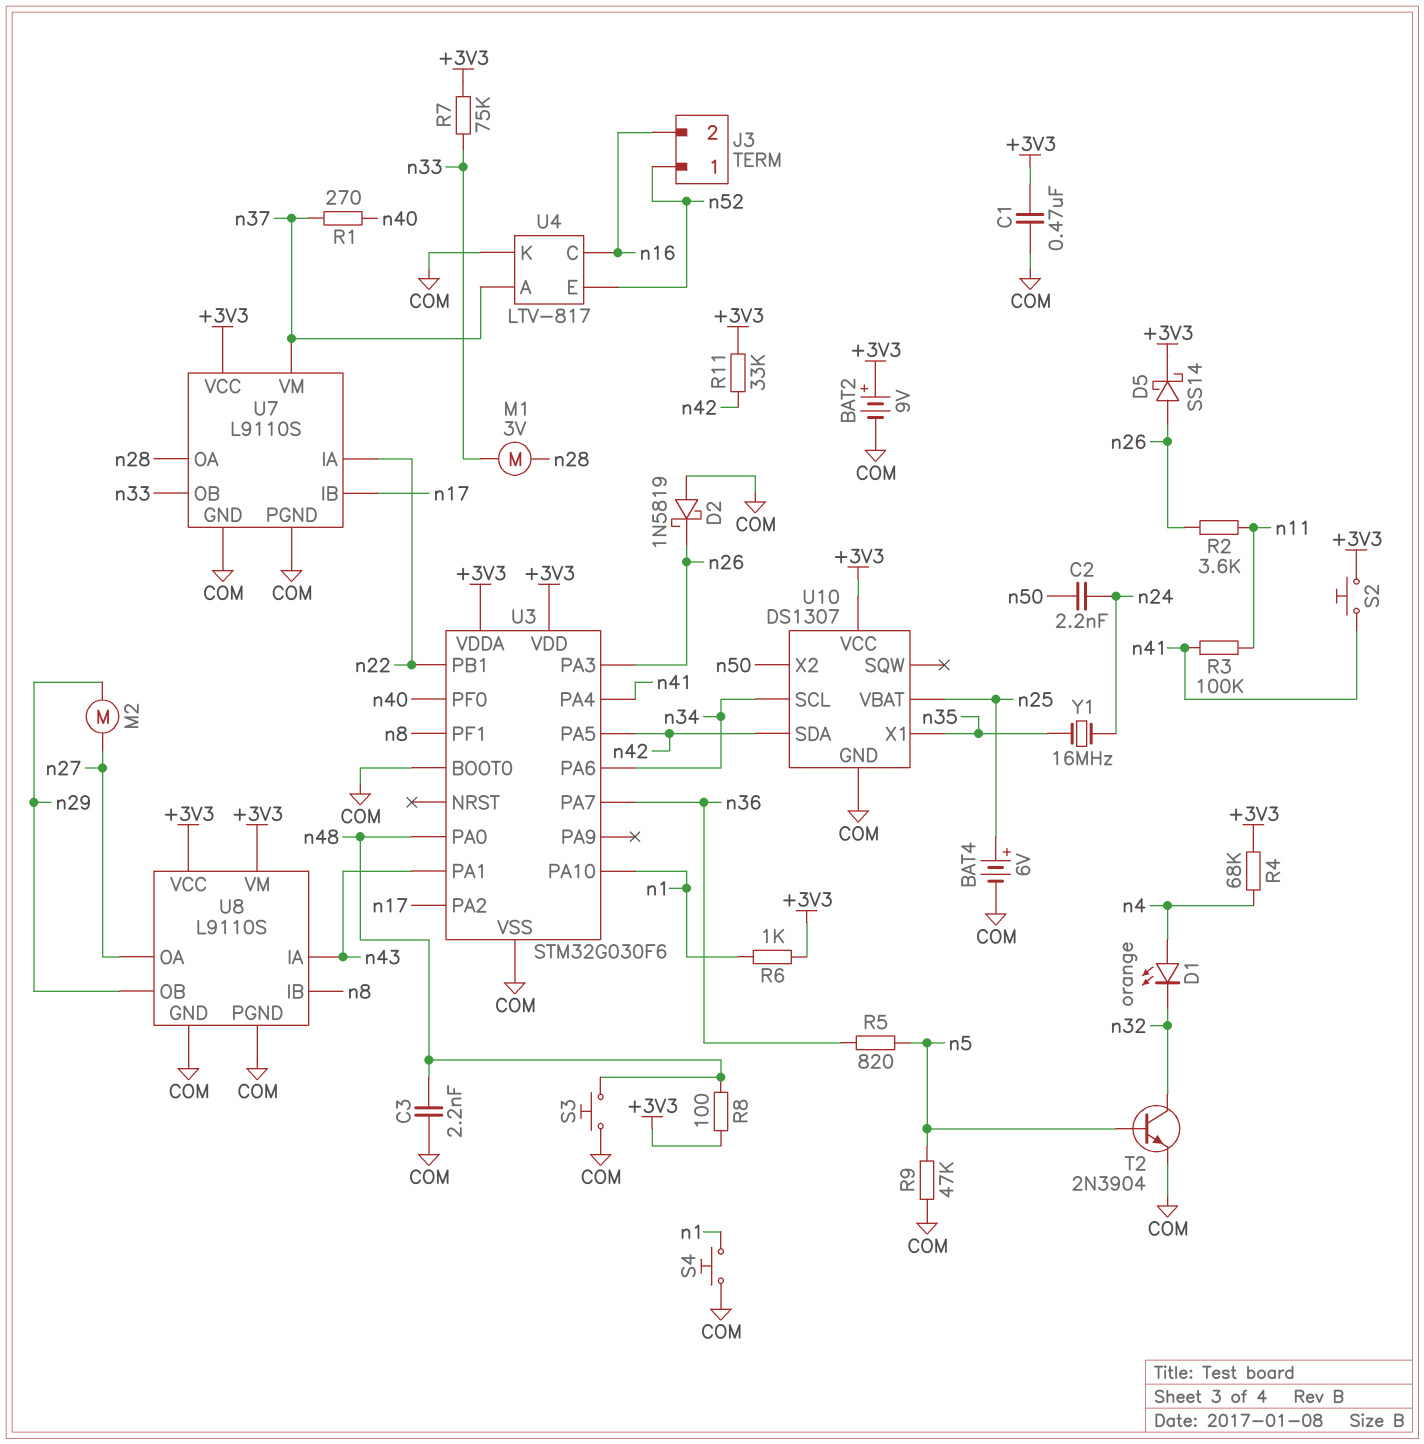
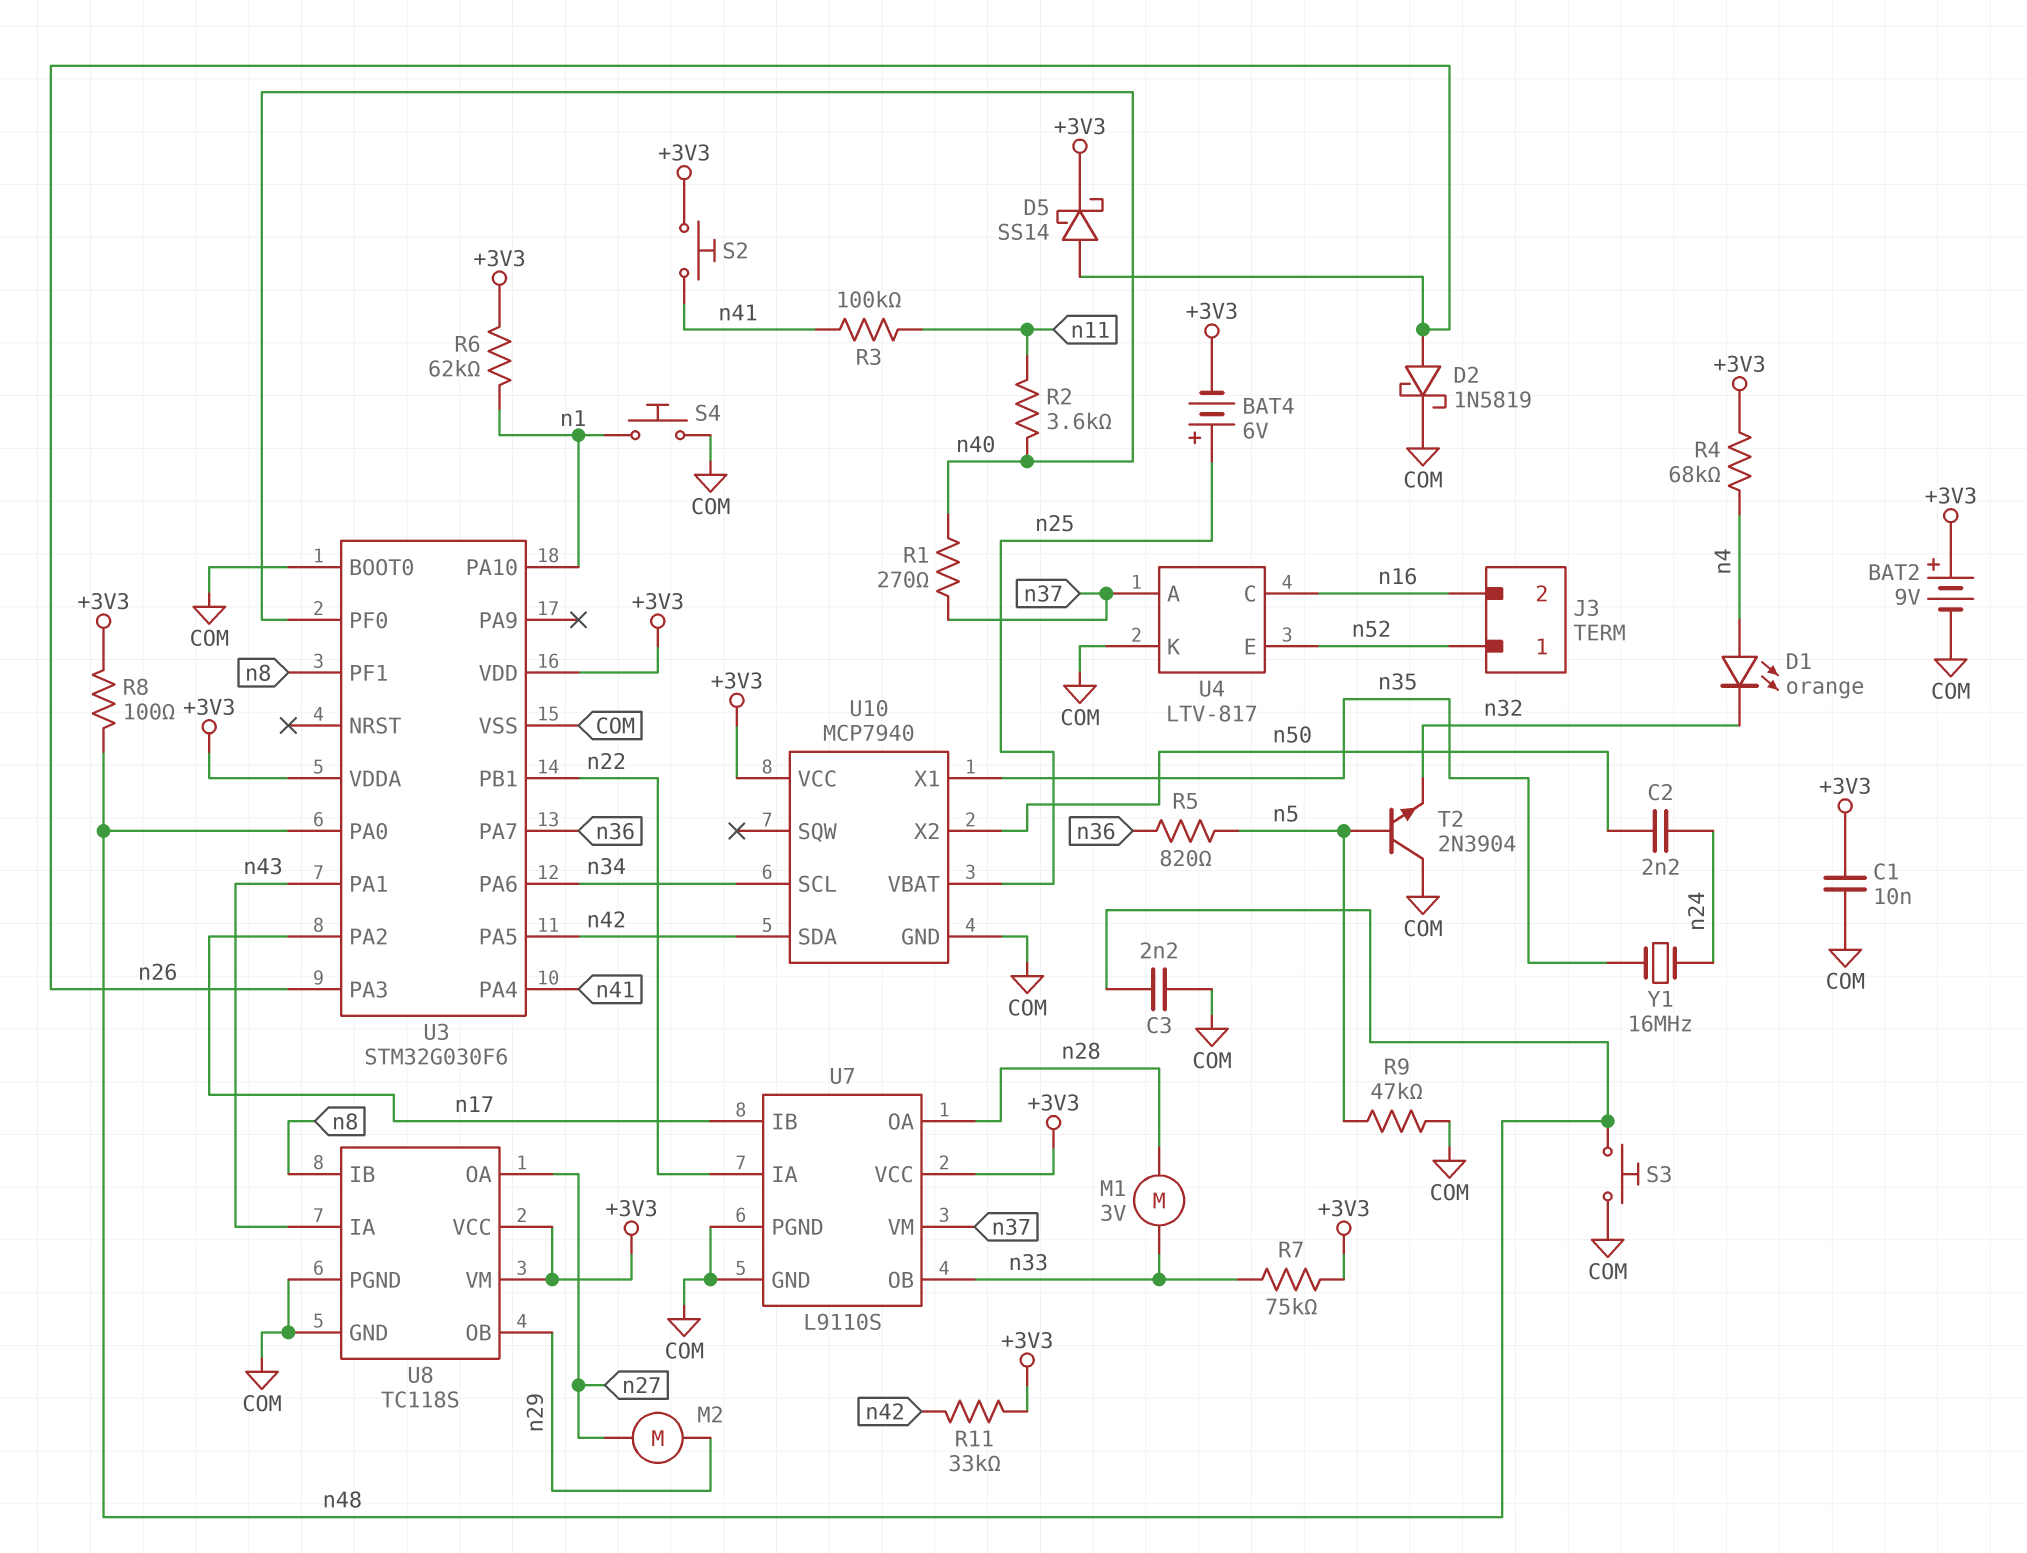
BAT4: 6V (plus n25, minus COM) -> 6V (plus n25, minus +3V3)
C1: 470nF (+3V3, COM) -> 10nF (+3V3, COM)
D2: schottky 1N5819 (A COM, K n26) -> schottky 1N5819 (A n26, K COM)
R2: 3.6k (n11, n26) -> 3.6k (n11, n40)
R6: 1k (+3V3, n1) -> 62k (+3V3, n1)
T2: NPN 2N3904 (B n5, C n32, E COM) -> NPN 2N3904 (B n5, C COM, E n32)
U8: L9110S -> TC118S
U10: DS1307 -> MCP7940

